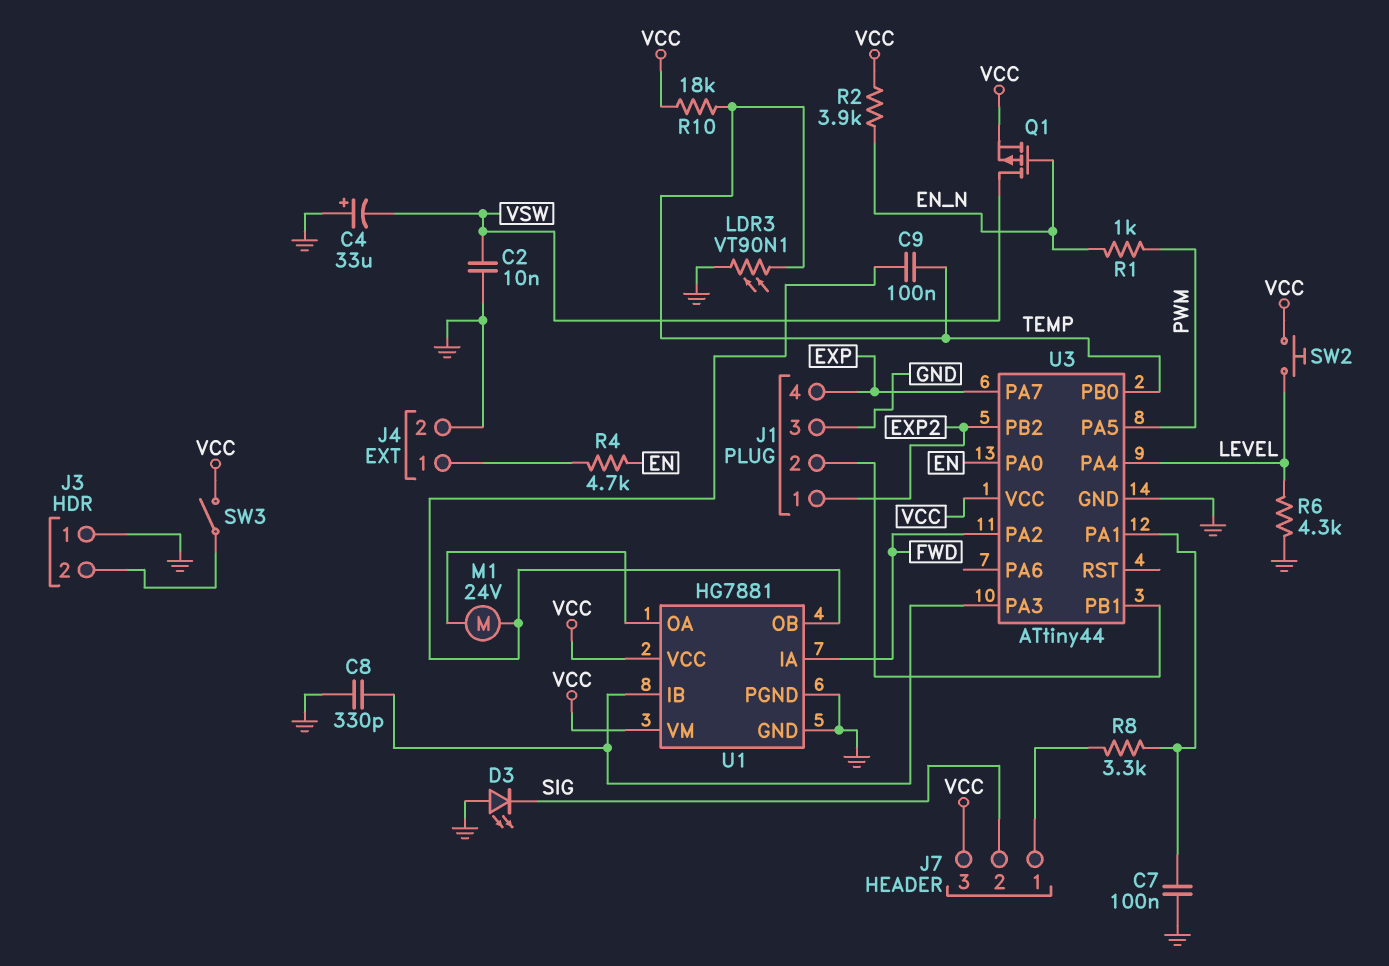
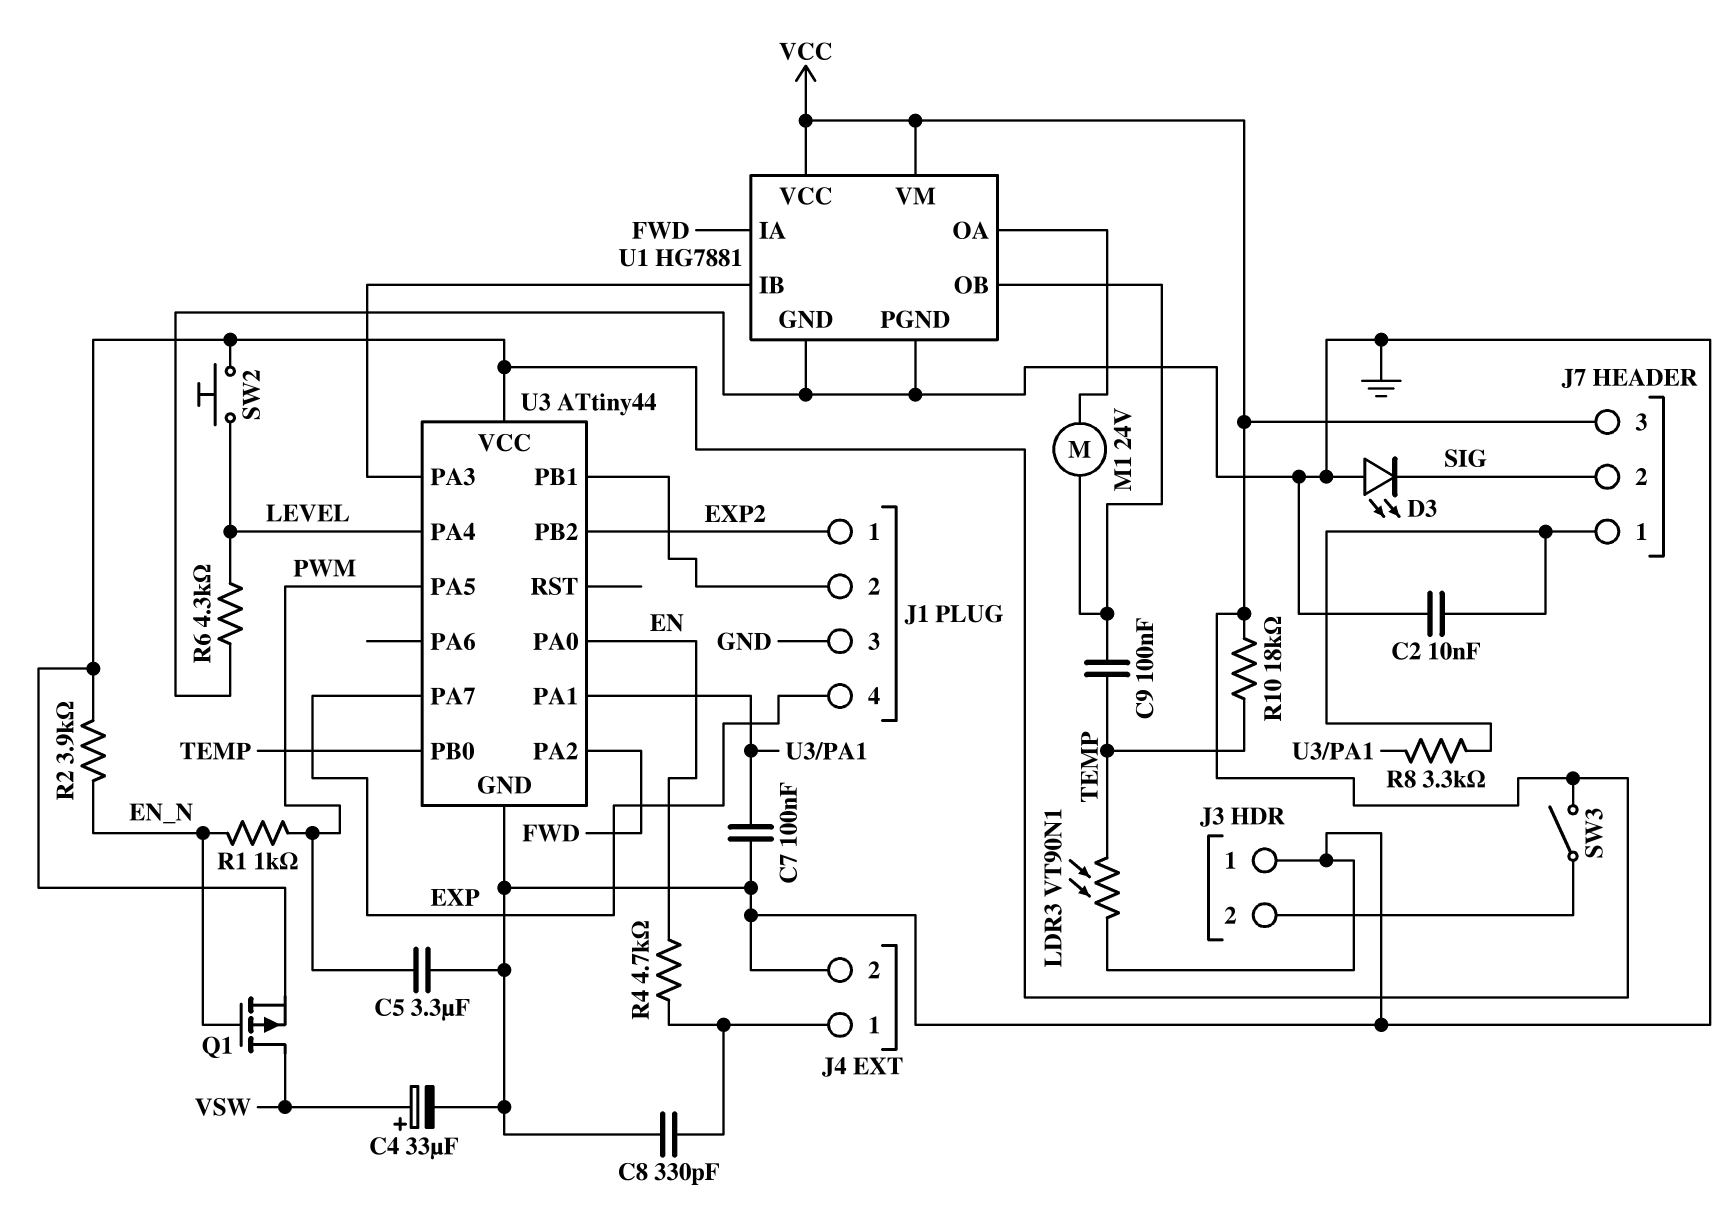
C2: 10nF (GND, VSW) -> 10nF (GND, J7/1)
C4: 33uF (plus GND, minus VSW) -> 33uF (plus VSW, minus GND)
C5: none -> 3.3uF (GND, PWM)
C8: 330pF (GND, U1/IB) -> 330pF (GND, J4/1)

